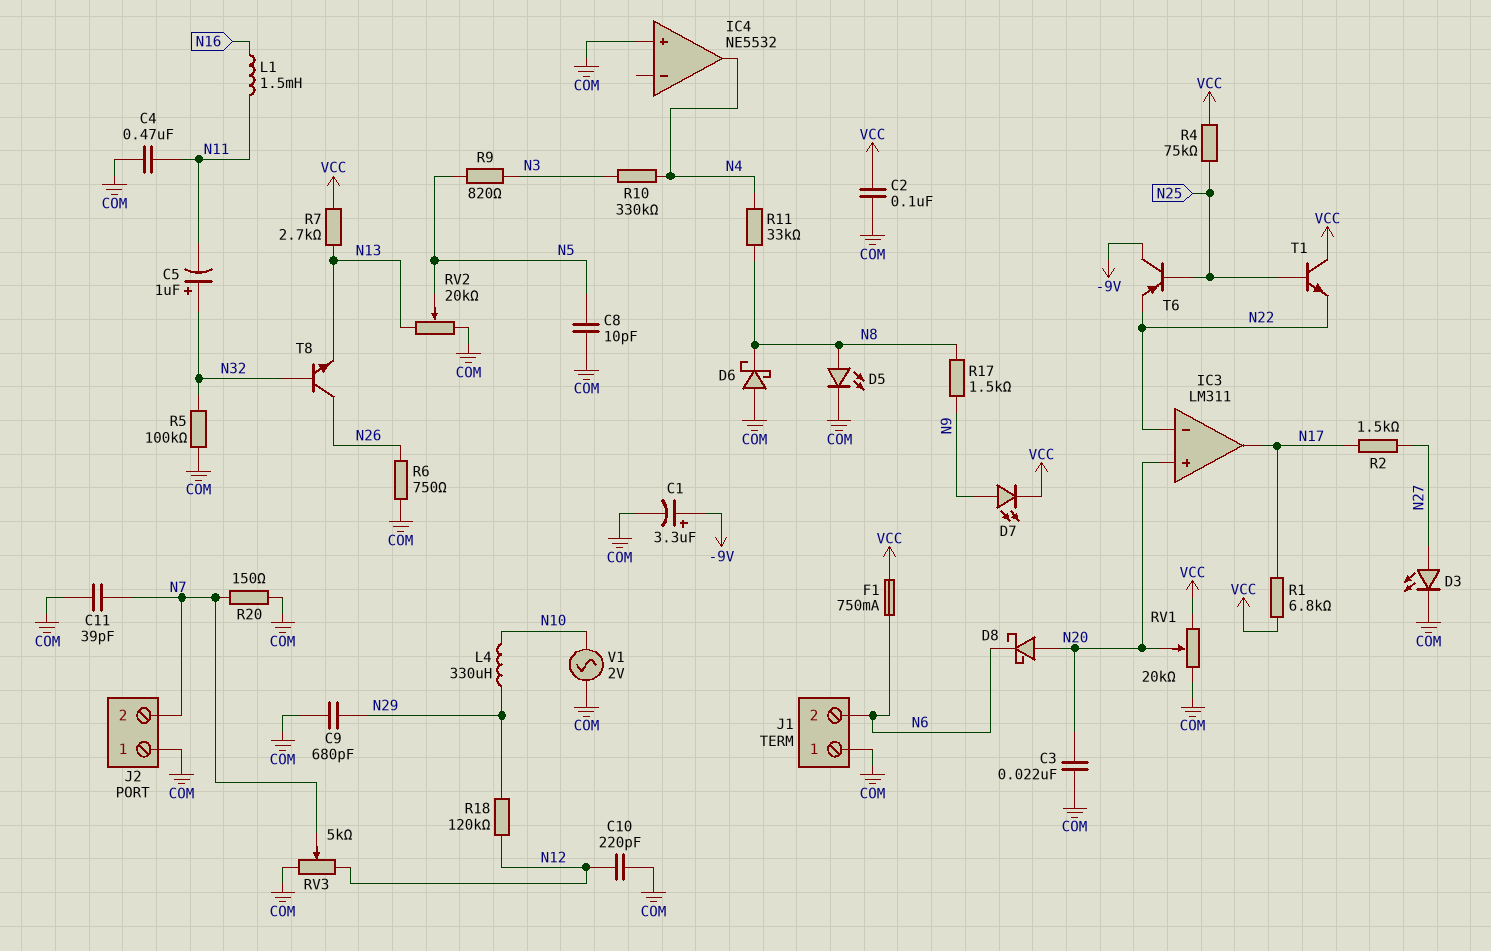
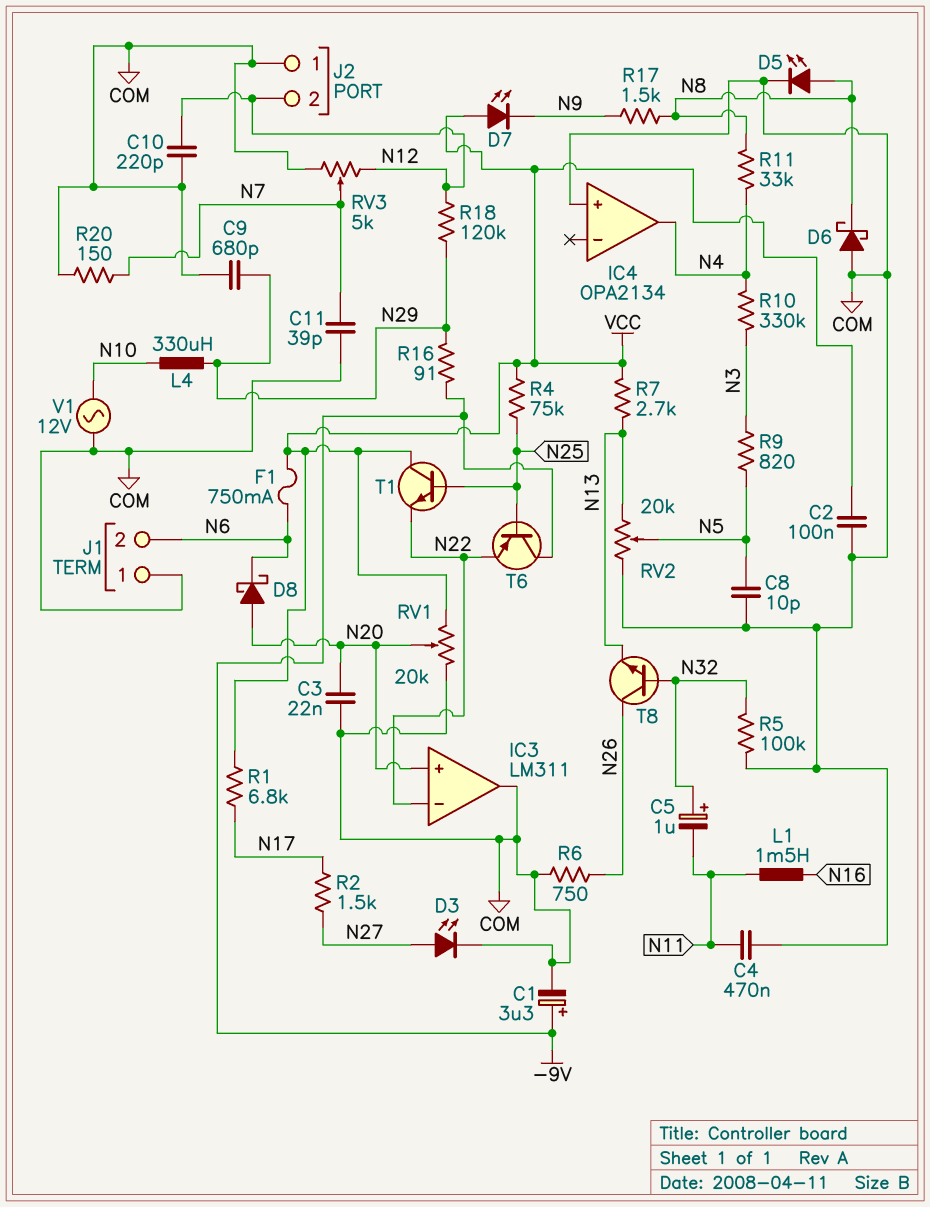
D7: LED (A N9, K VCC) -> LED (A VCC, K N9)
IC3 pin out: N17 -> COM
IC4: NE5532 -> OPA2134
J2 pin 2: N7 -> N12
R16: none -> 91 (-9V, N29)
V1: AC 2V (COM, N10) -> AC 12V (COM, N10)

